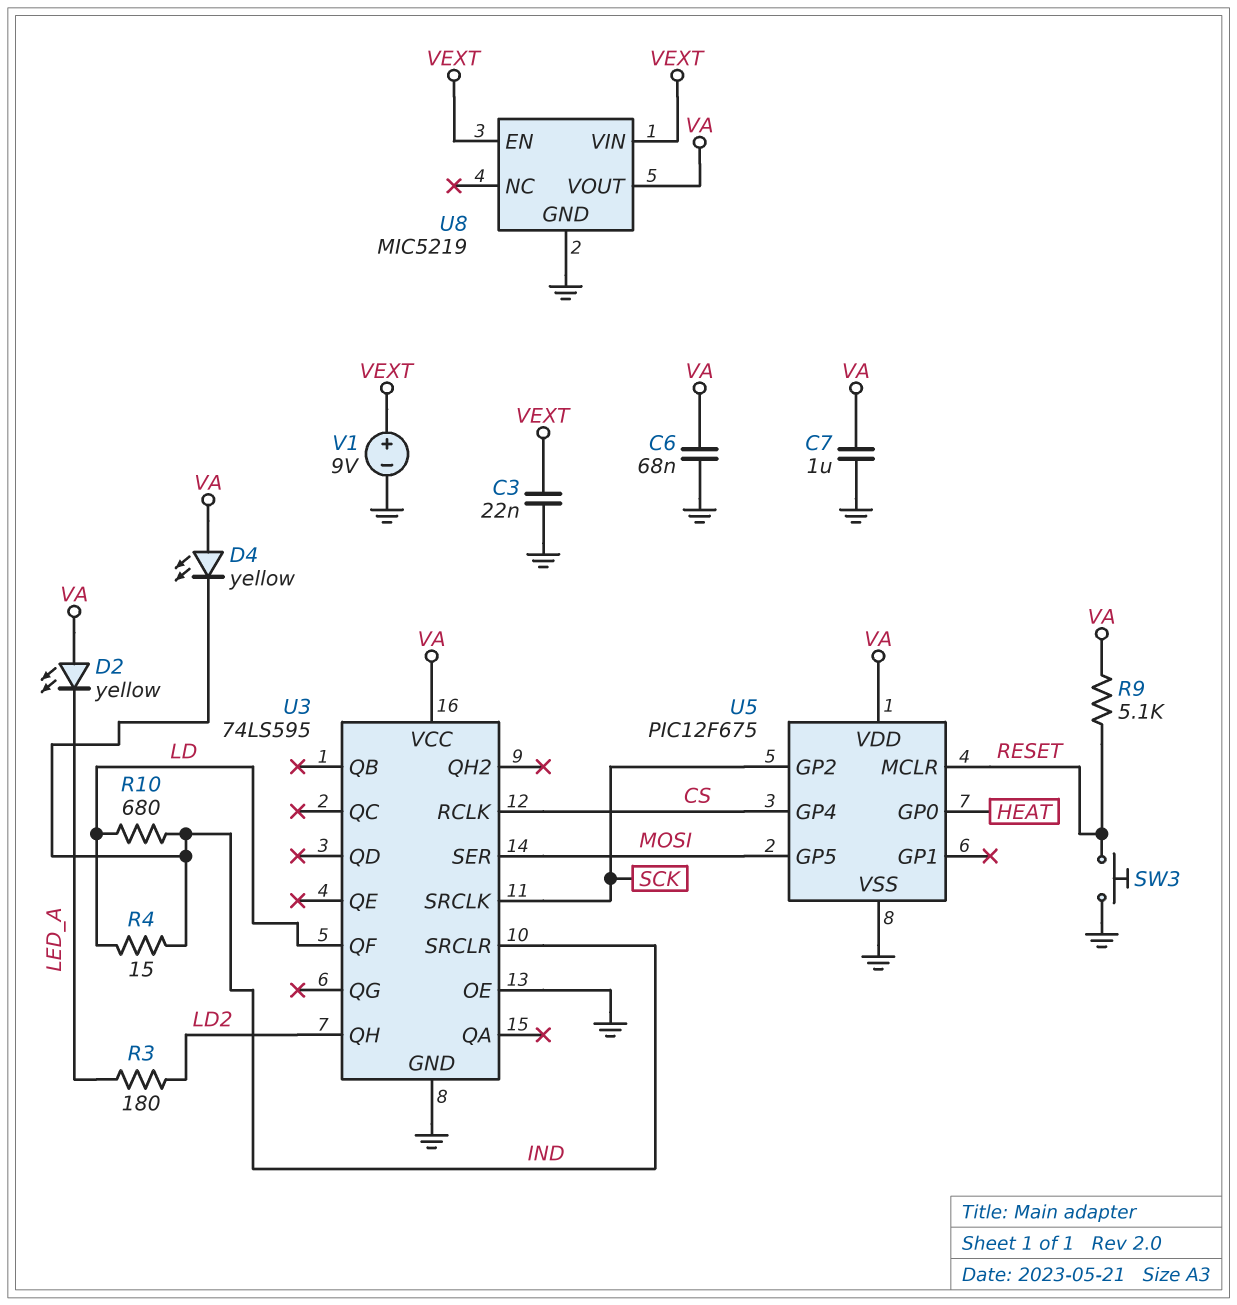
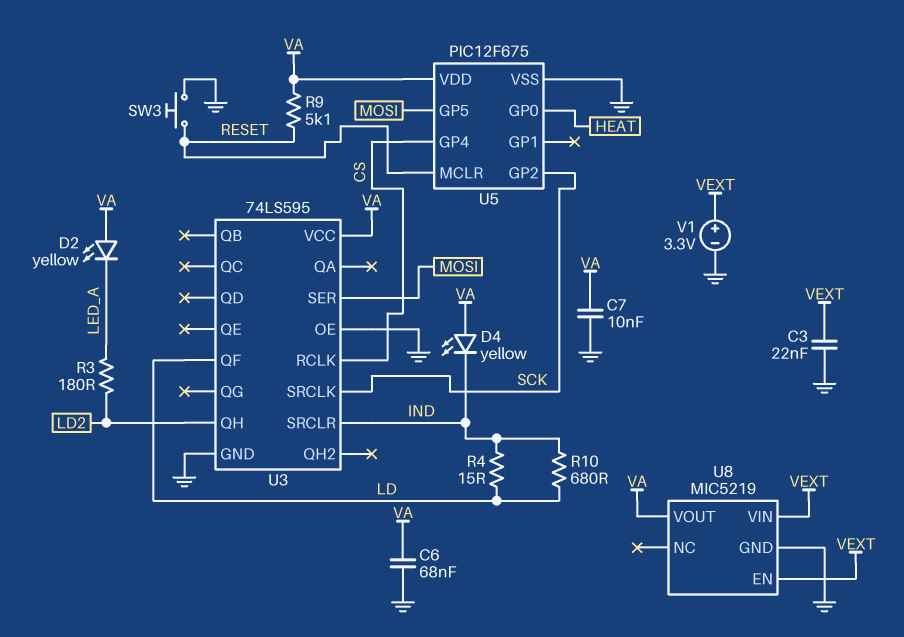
C7: 1uF (GND, VA) -> 10nF (GND, VA)
V1: 9V (plus VEXT, minus GND) -> 3.3V (plus VEXT, minus GND)

